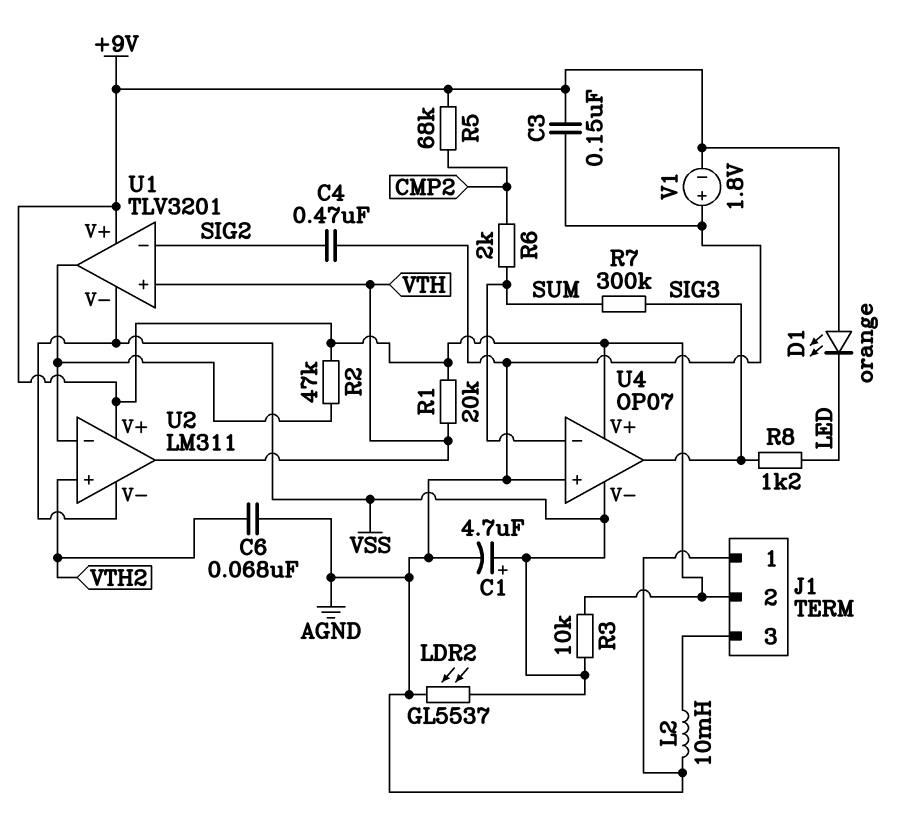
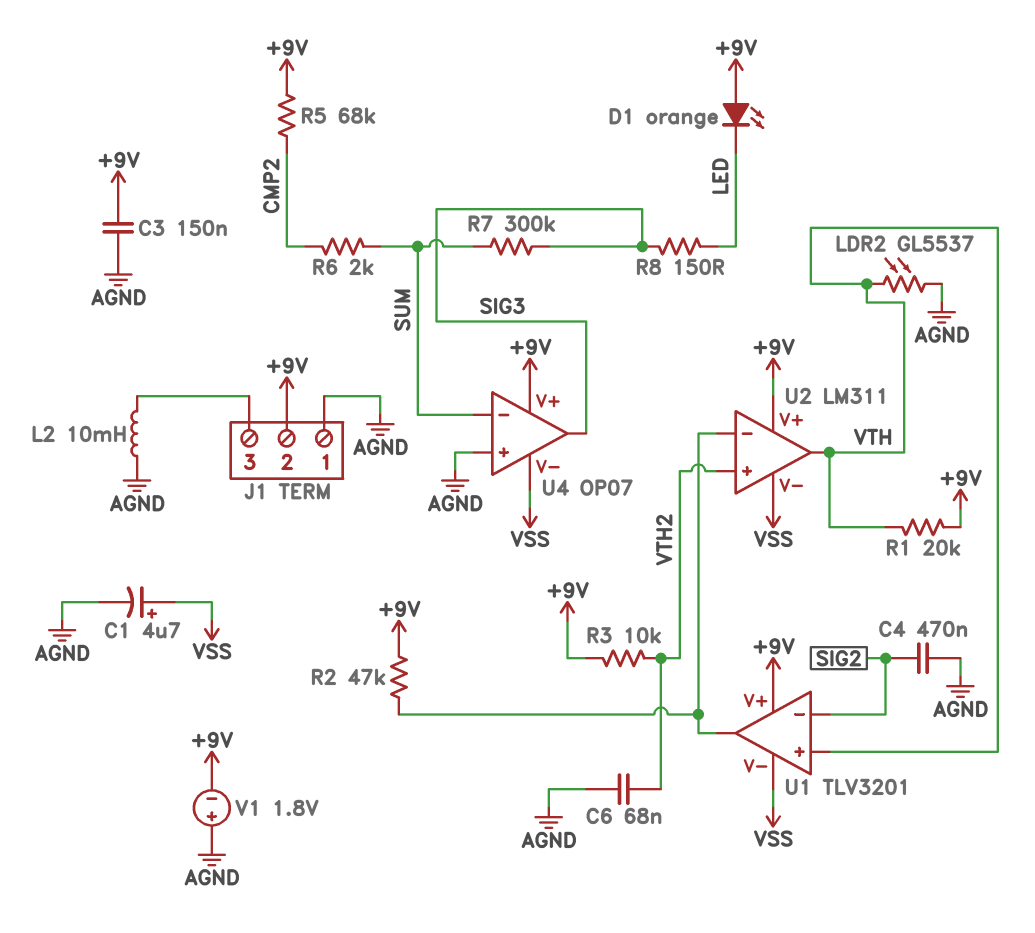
LDR2: GL5537 (AGND, VSS) -> GL5537 (AGND, VTH)
R3: 10k (+9V, VSS) -> 10k (+9V, VTH2)
R8: 1.2k (LED, SIG3) -> 150 (LED, SIG3)

